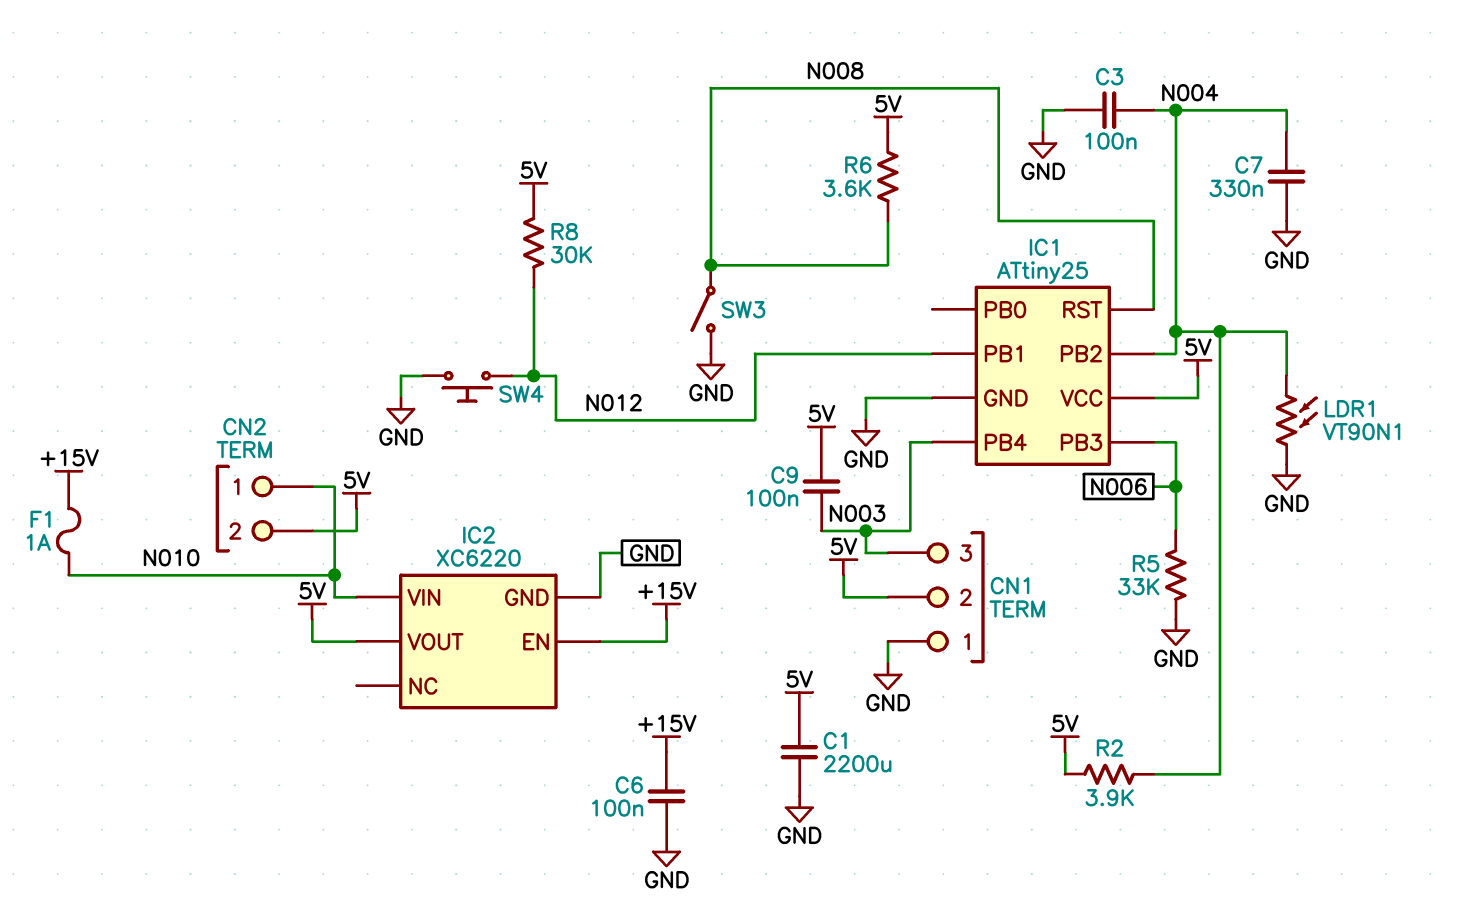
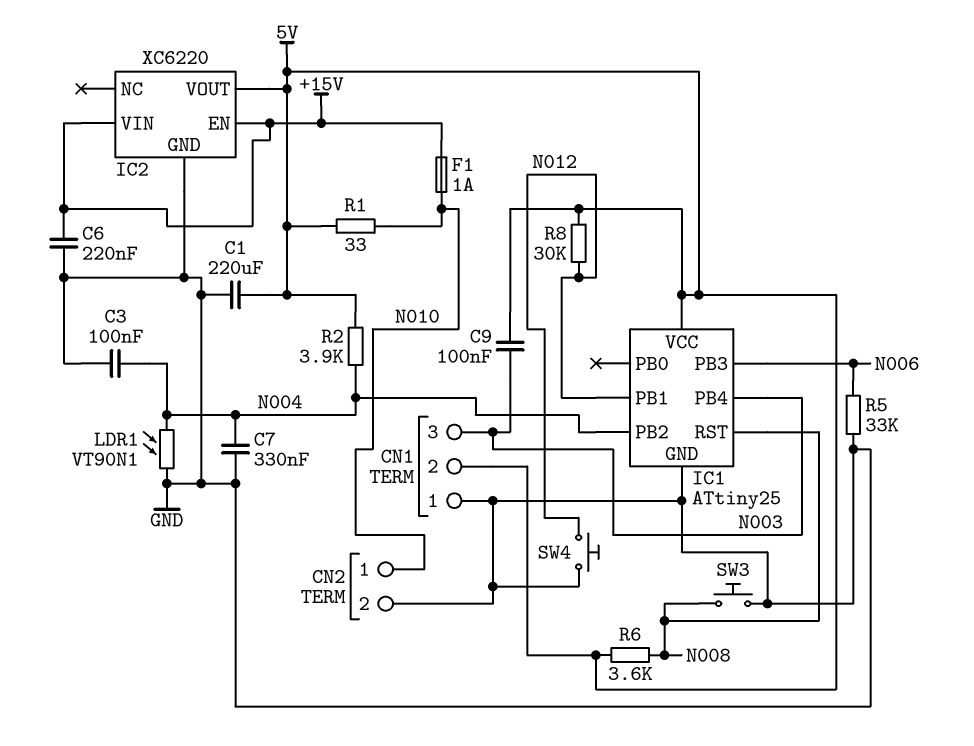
C1: 2200uF (5V, GND) -> 220uF (5V, GND)
C6: 100nF (+15V, GND) -> 220nF (+15V, GND)
CN2 pin 2: 5V -> GND
IC2 pin VIN: N010 -> +15V
R1: none -> 33 (5V, N010)
SW3: switch (GND, N008) -> button (GND, N008)

